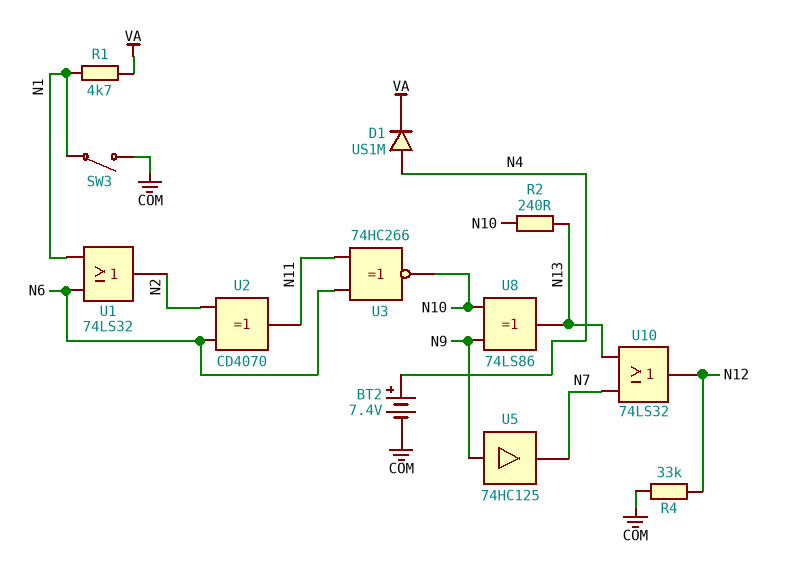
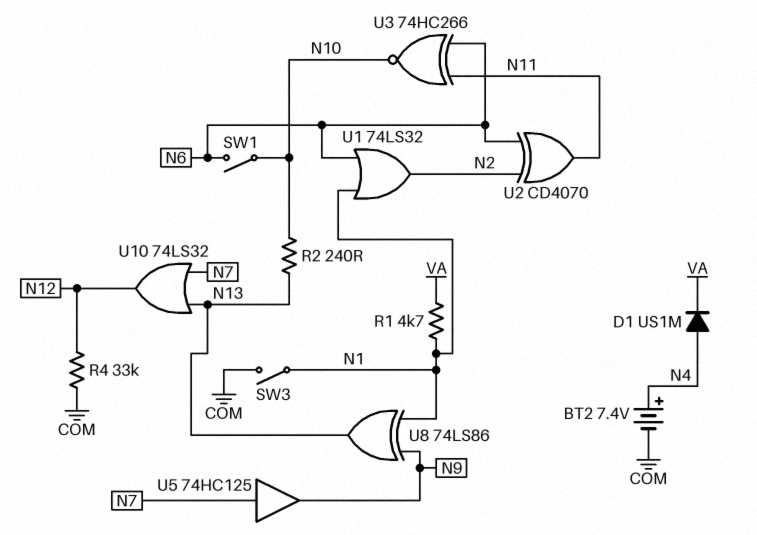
SW1: none -> switch (N6, N10)
U5: buffer 74HC125 (in N9, out N7) -> buffer 74HC125 (in N7, out N9)
U8: XOR 74LS86 (in N9, in N10, out N13) -> XOR 74LS86 (in N1, in N9, out N13)

